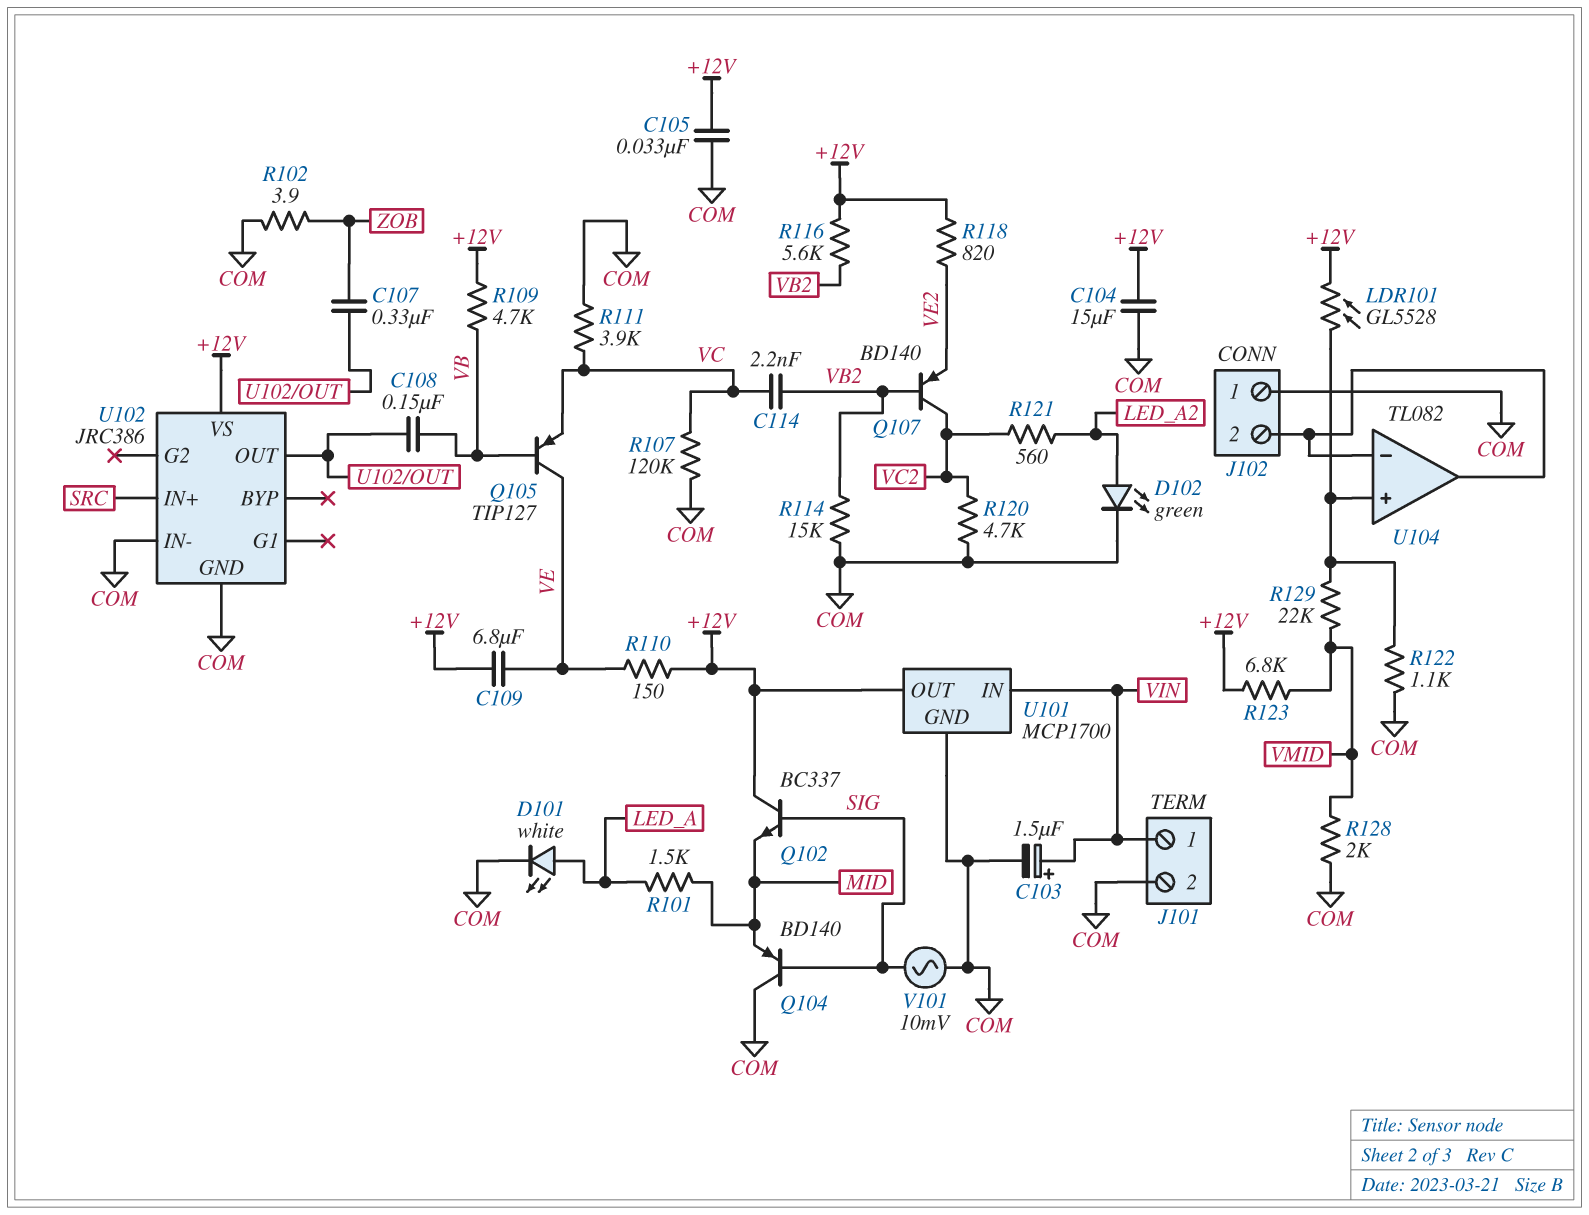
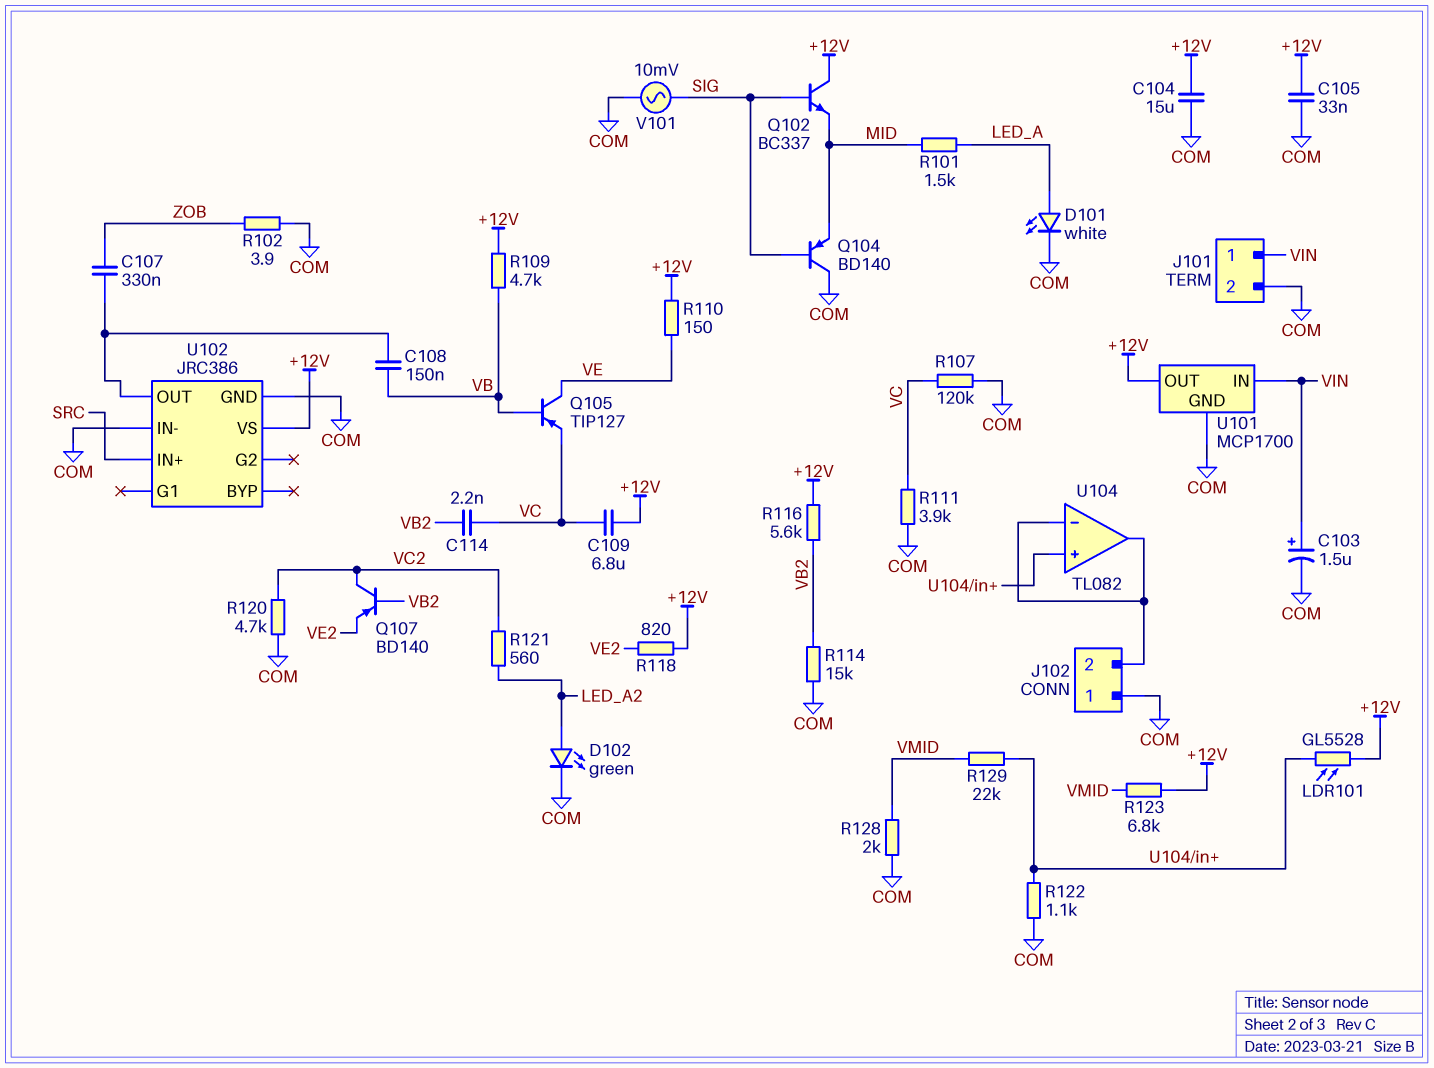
C109: 6.8uF (+12V, VE) -> 6.8uF (+12V, VC)

